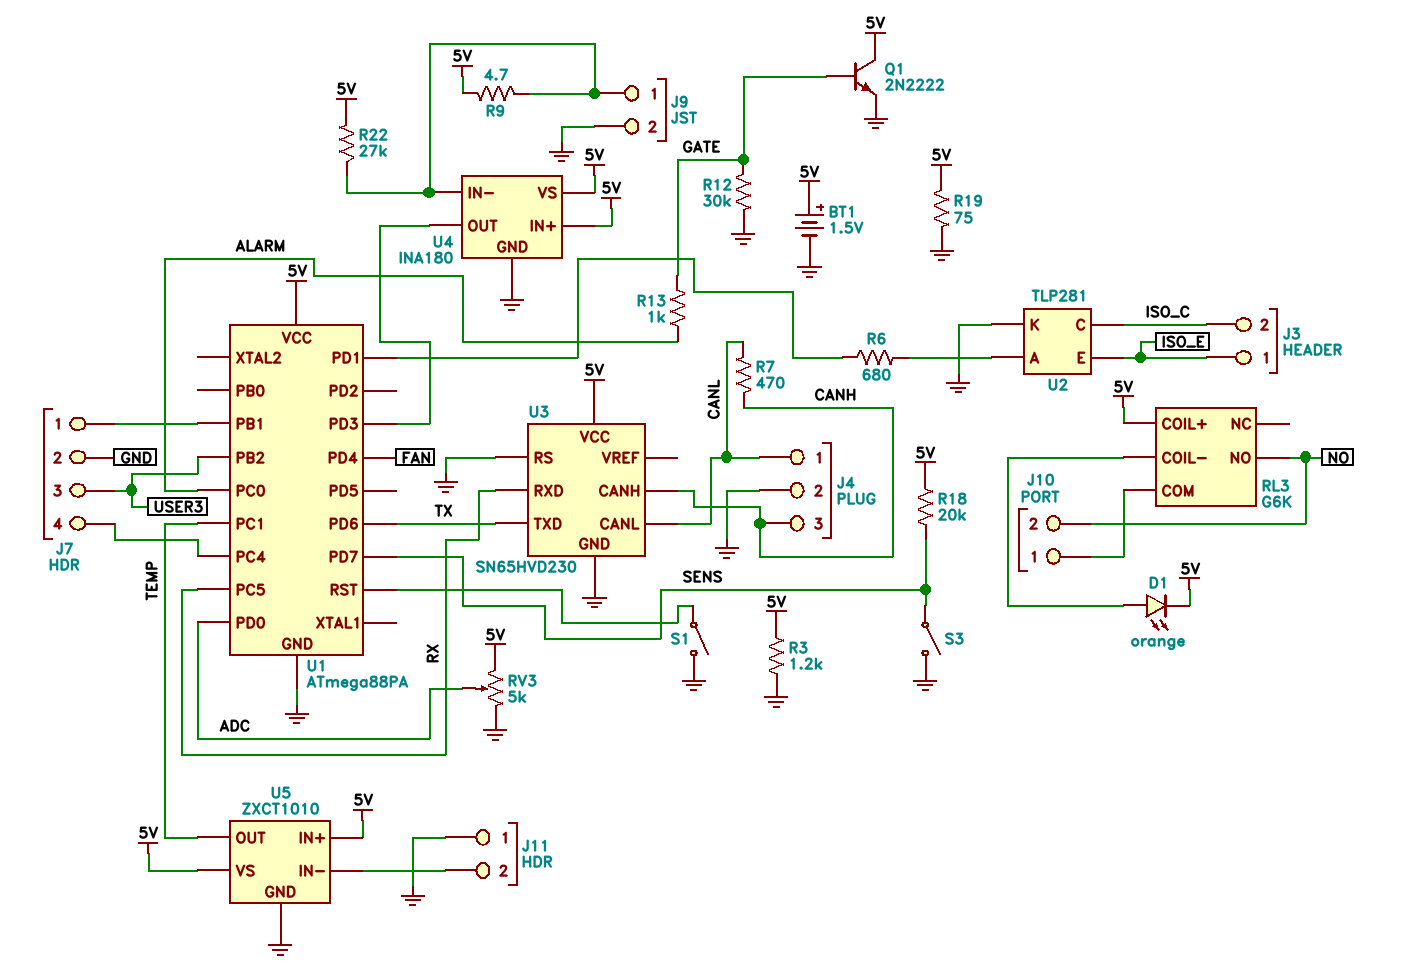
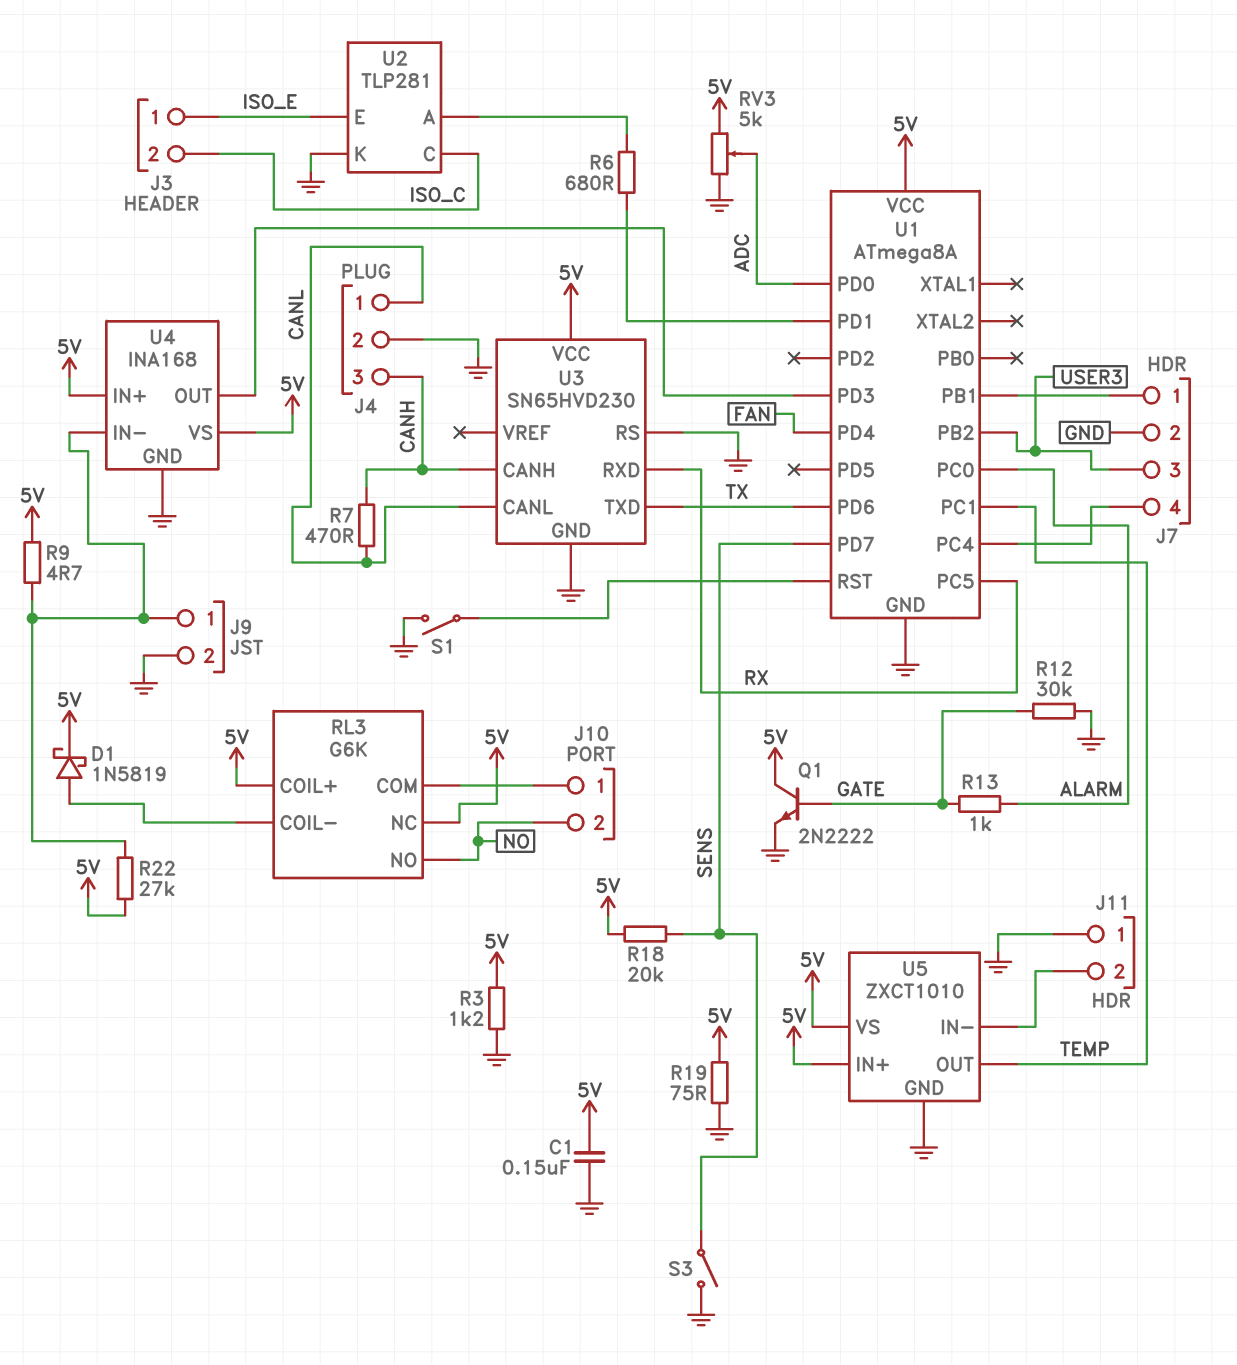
BT1: 1.5V (plus 5V, minus GND) -> none
C1: none -> 150nF (5V, GND)
D1: LED orange (A RL3/COIL-, K 5V) -> schottky 1N5819 (A RL3/COIL-, K 5V)
RL3 pin NC: none -> 5V
U1: ATmega88PA -> ATmega8A
U4: INA180 -> INA168

